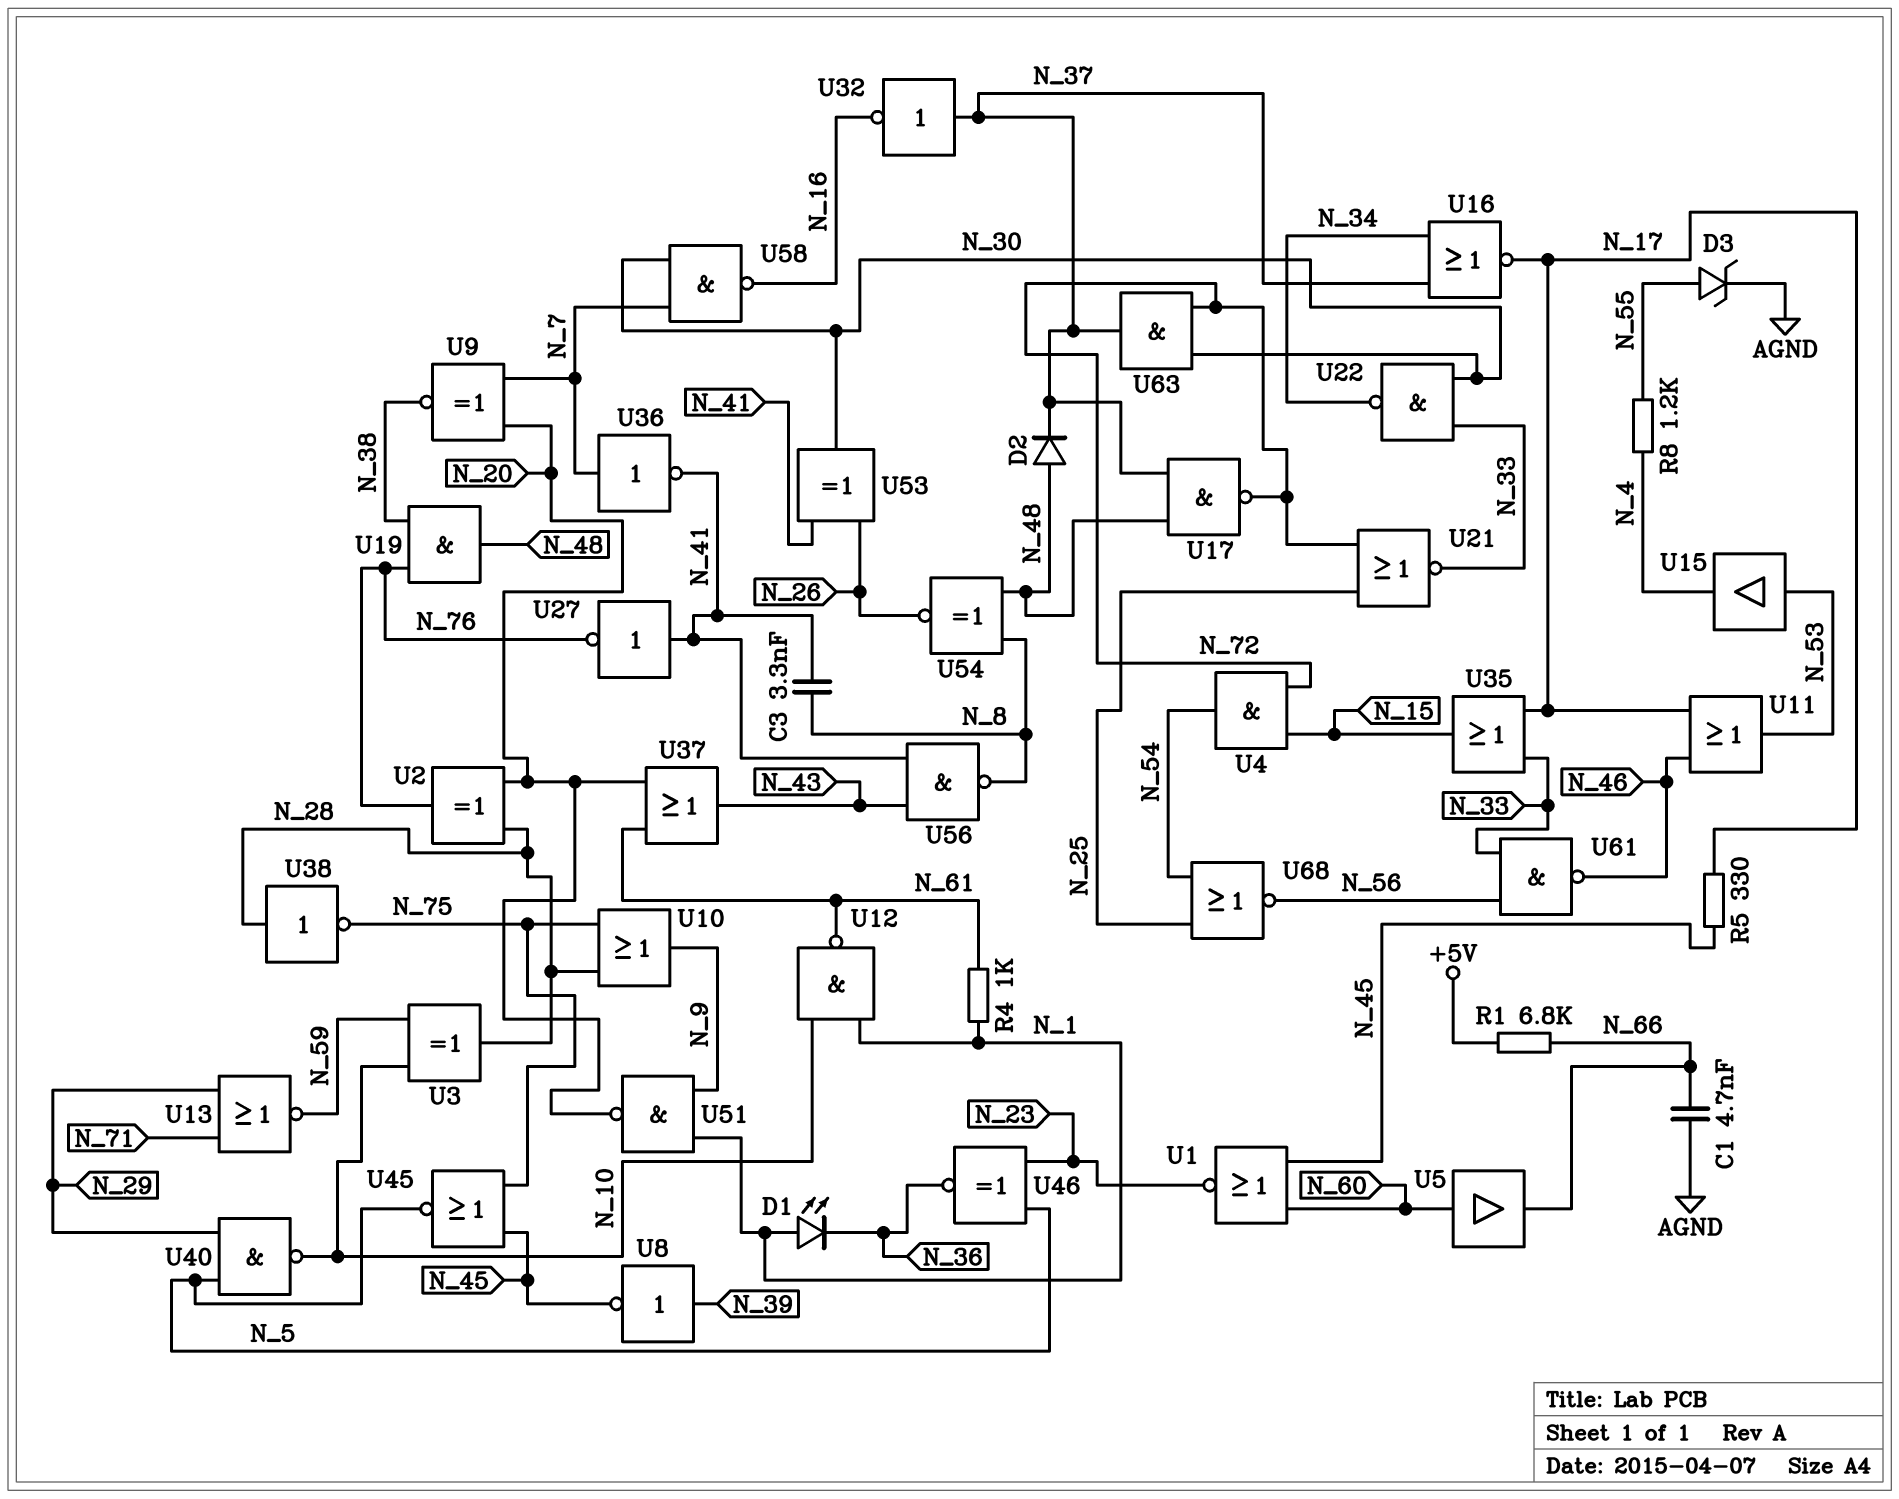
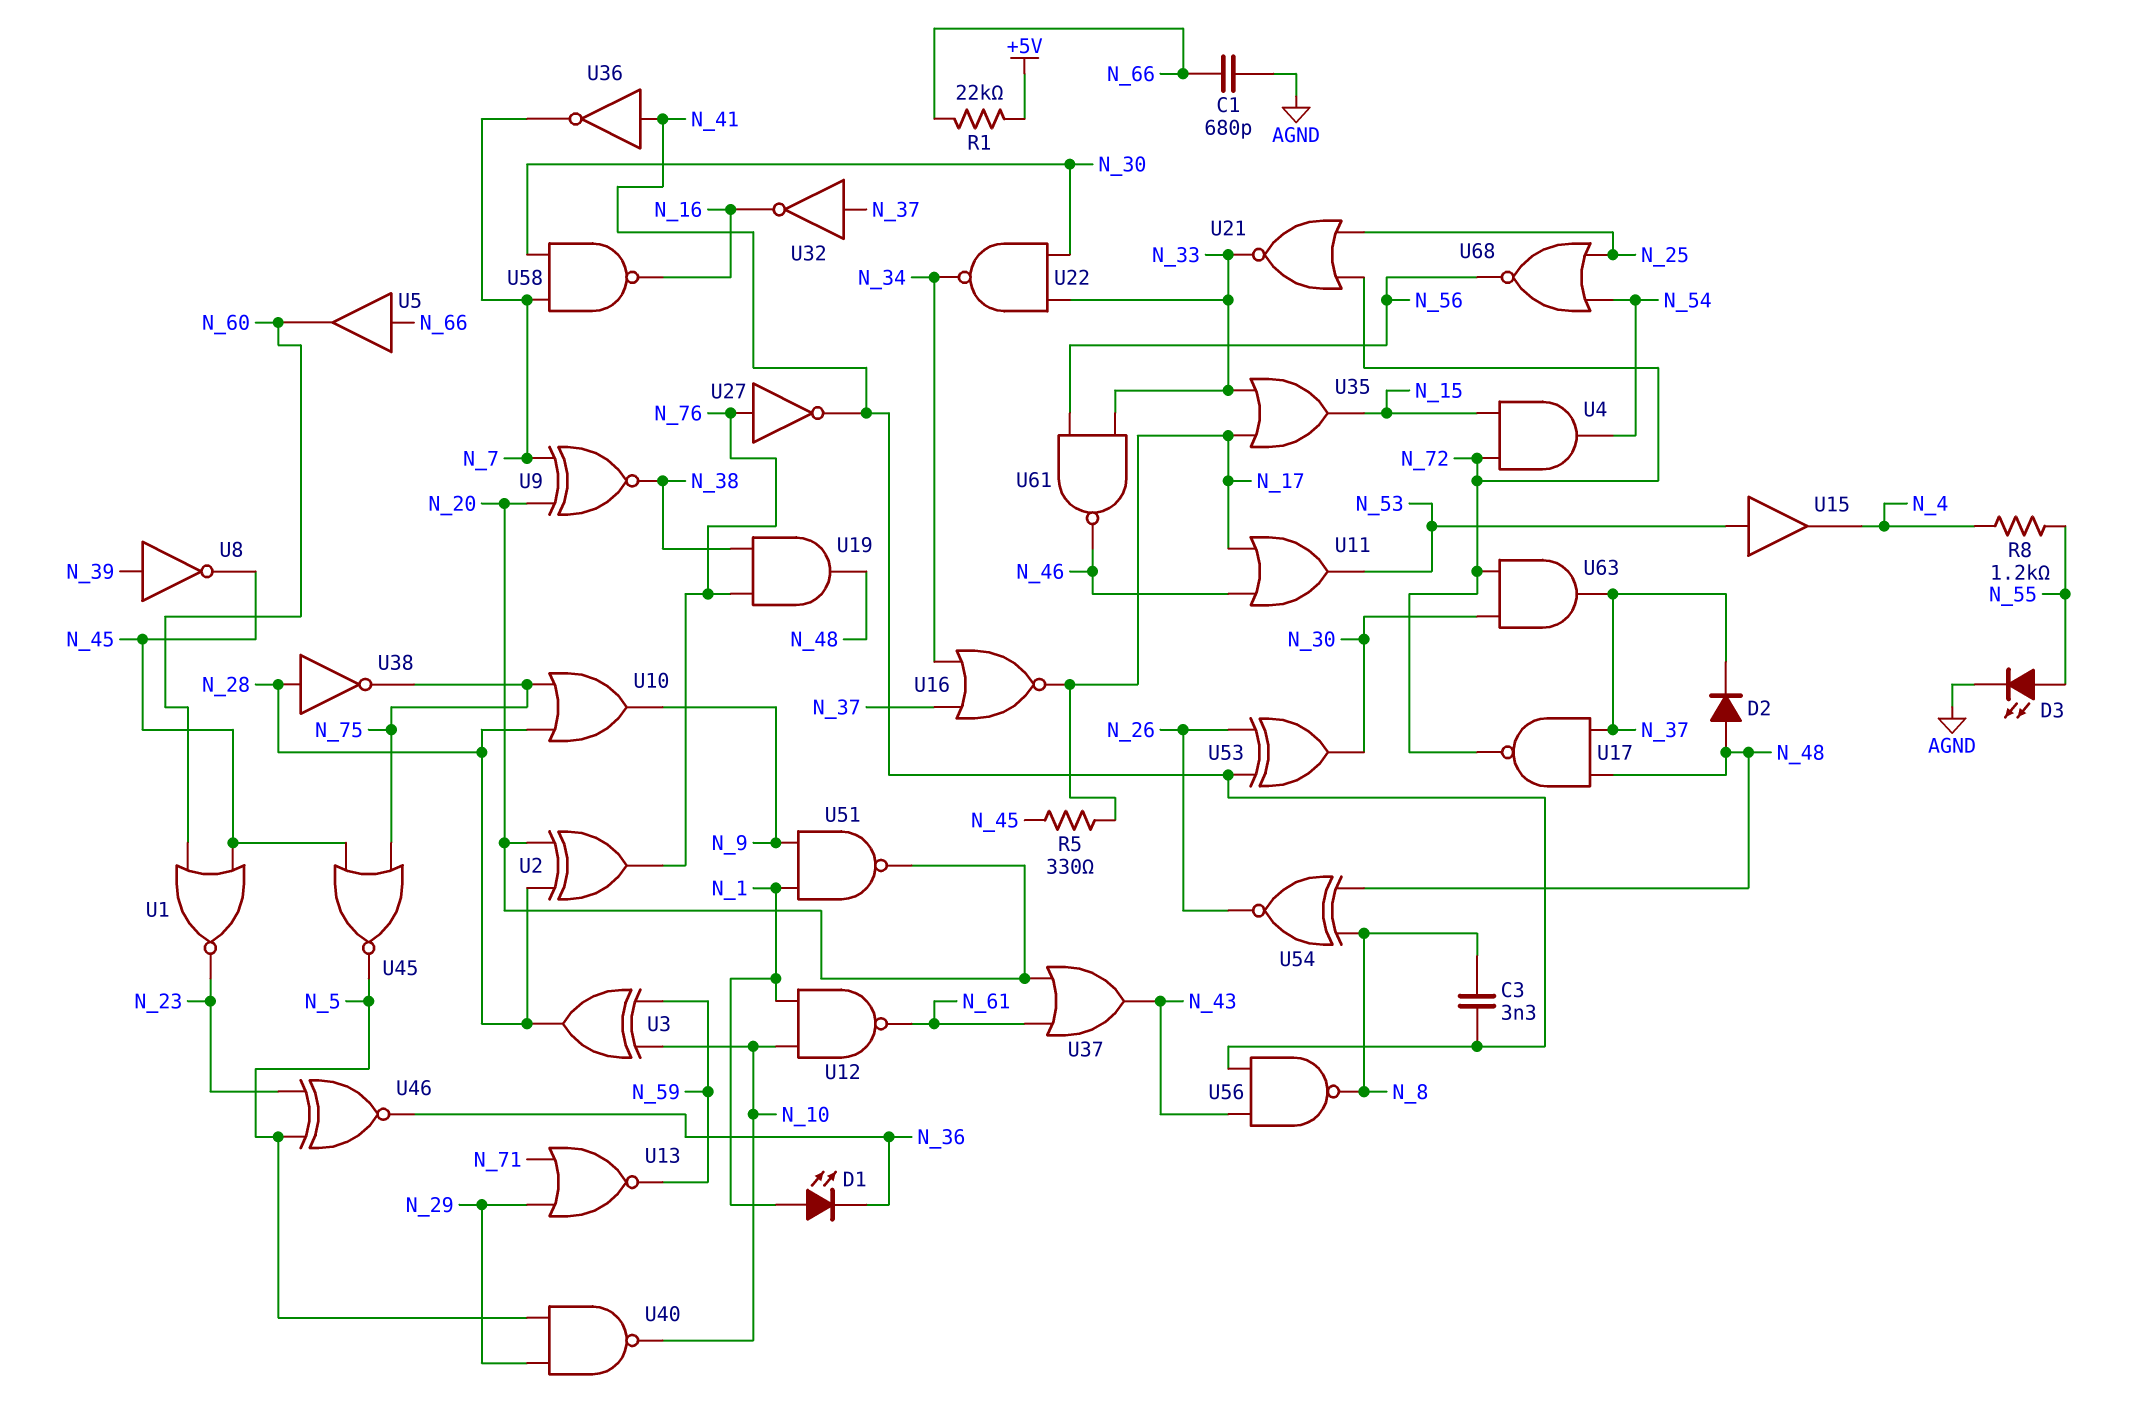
C1: 4.7nF (AGND, N_66) -> 680pF (AGND, N_66)
D3: zener (A N_55, K AGND) -> LED (A N_55, K AGND)
R1: 6.8k (+5V, N_66) -> 22k (+5V, N_66)
R4: 1k (N_1, N_61) -> none
U5: buffer (in N_60, out N_66) -> buffer (in N_66, out N_60)
U27: NOT (in N_41, out N_76) -> NOT (in N_76, out N_41)
U36: NOT (in N_7, out N_41) -> NOT (in N_41, out N_7)

